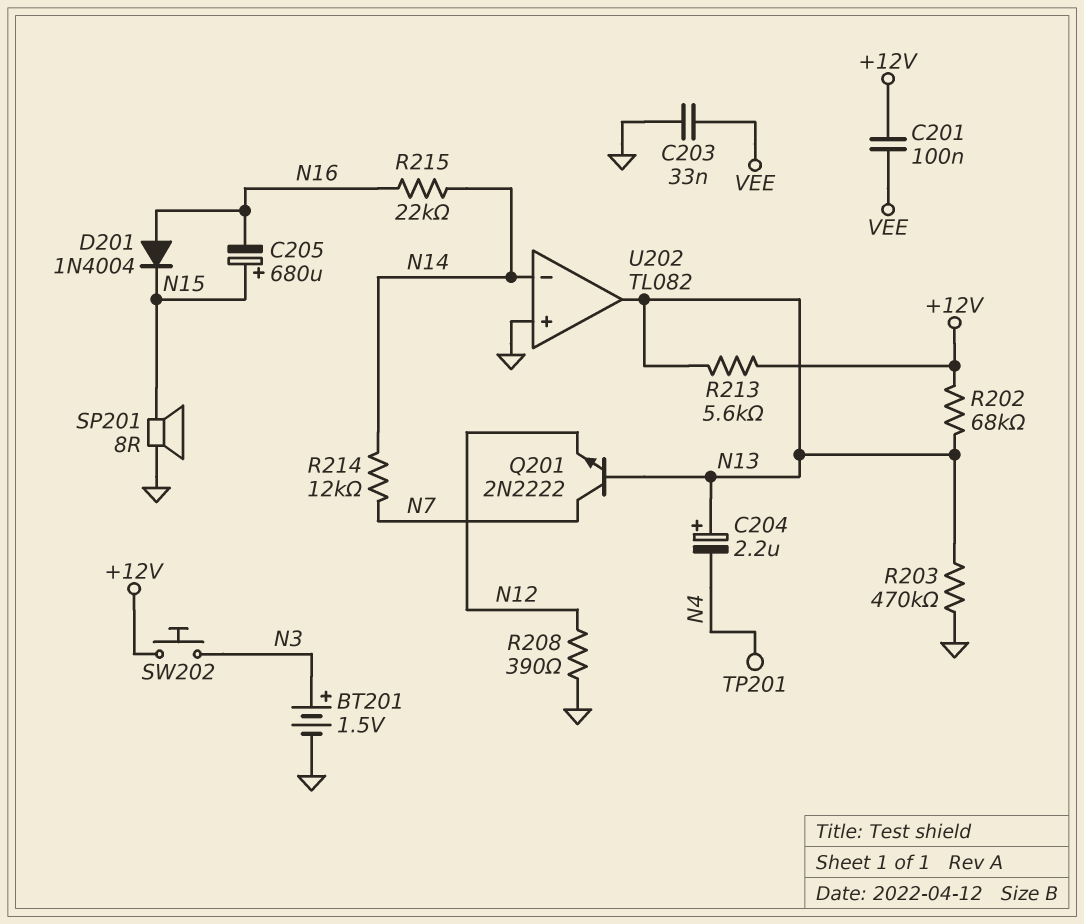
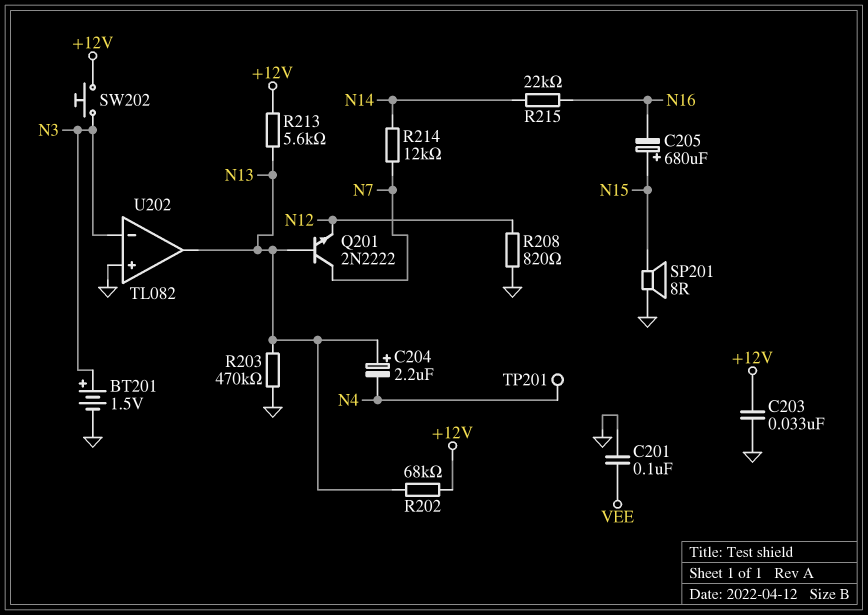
C201: 100nF (+12V, VEE) -> 100nF (GND, VEE)
C203: 33nF (GND, VEE) -> 33nF (+12V, GND)
D201: diode 1N4004 (A N16, K N15) -> none
R208: 390 (GND, N12) -> 820 (GND, N12)
U202 pin in-: N14 -> N3

